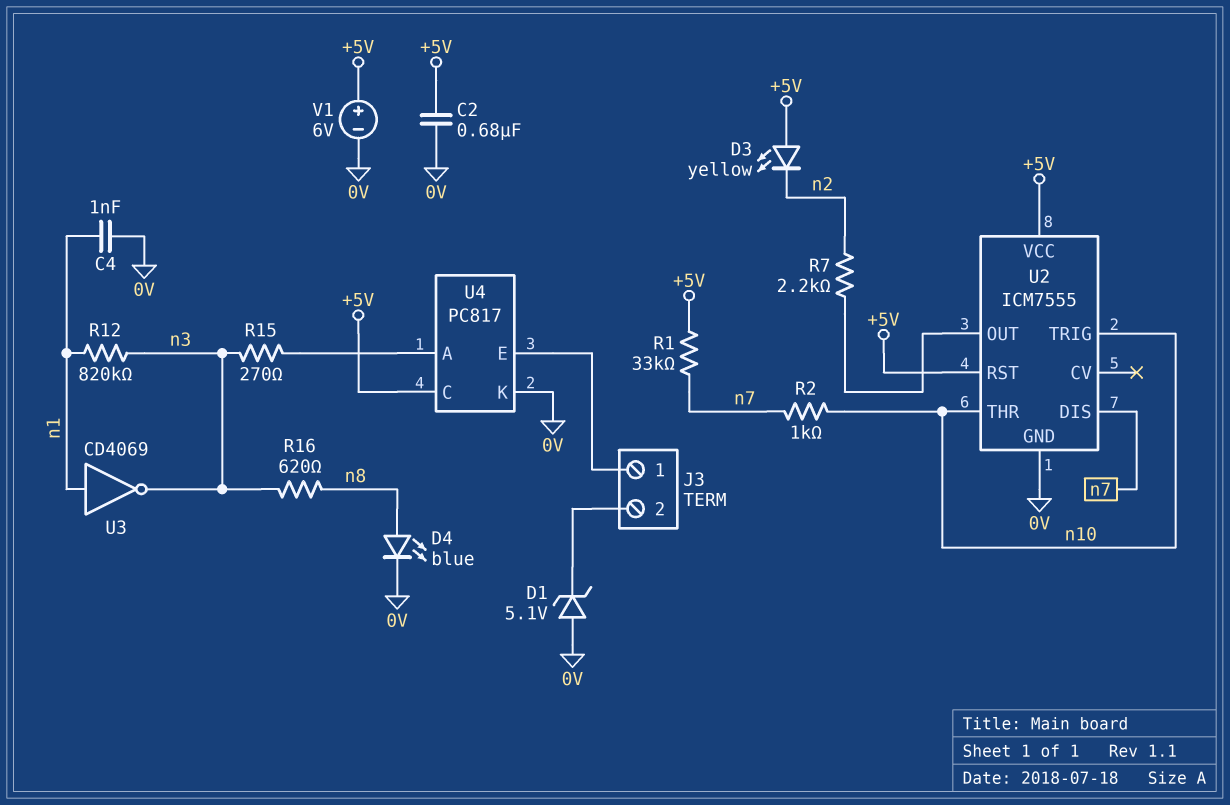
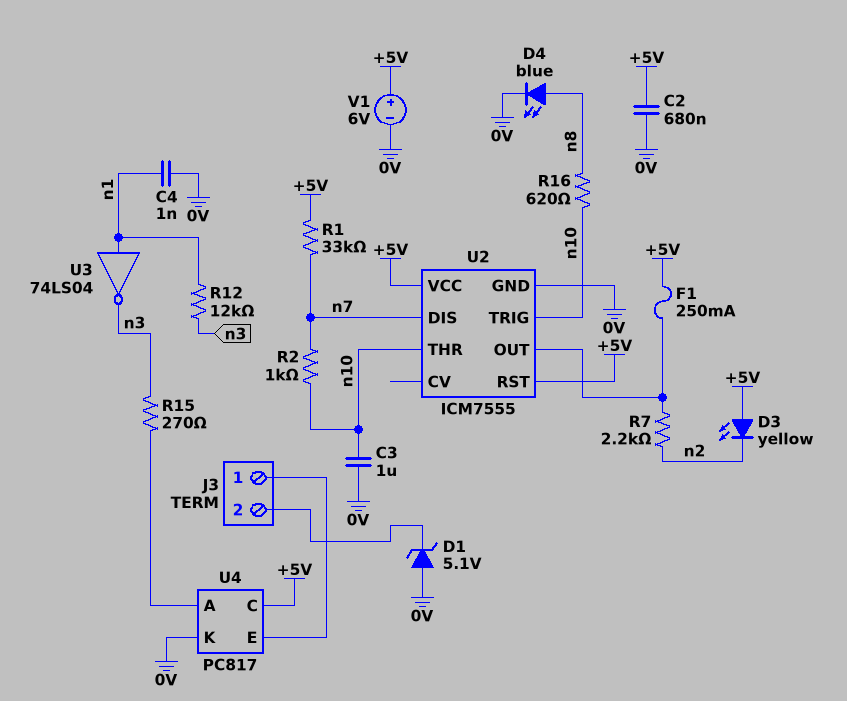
C3: none -> 1uF (0V, n10)
F1: none -> 250mA (+5V, U2/OUT)
R12: 820k (n1, n3) -> 12k (n1, n3)
R16: 620 (n3, n8) -> 620 (n8, n10)
U3: NOT CD4069 (in n1, out n3) -> NOT 74LS04 (in n1, out n3)

